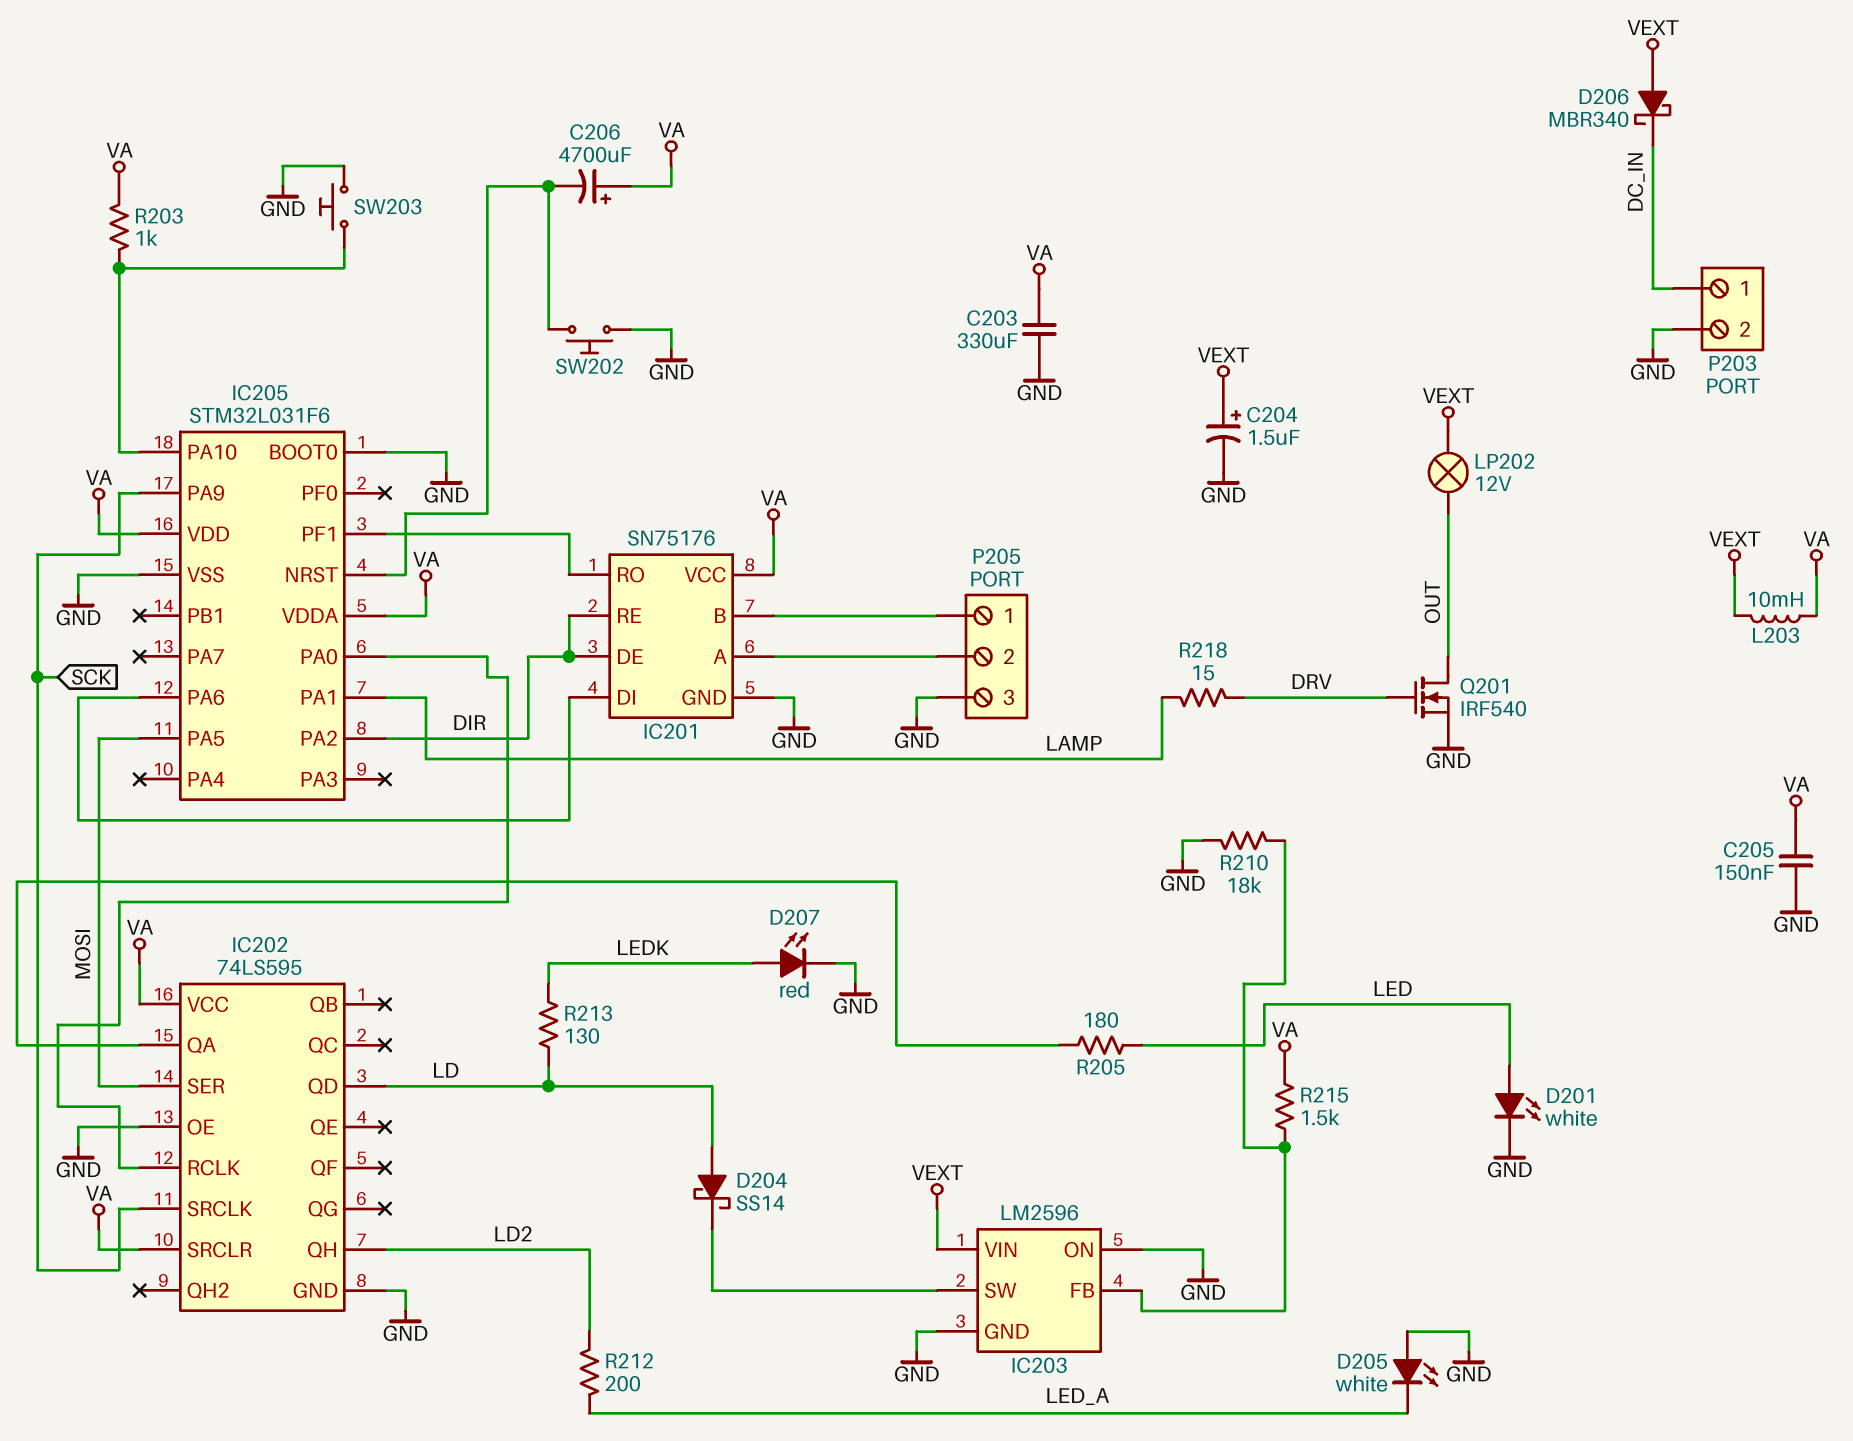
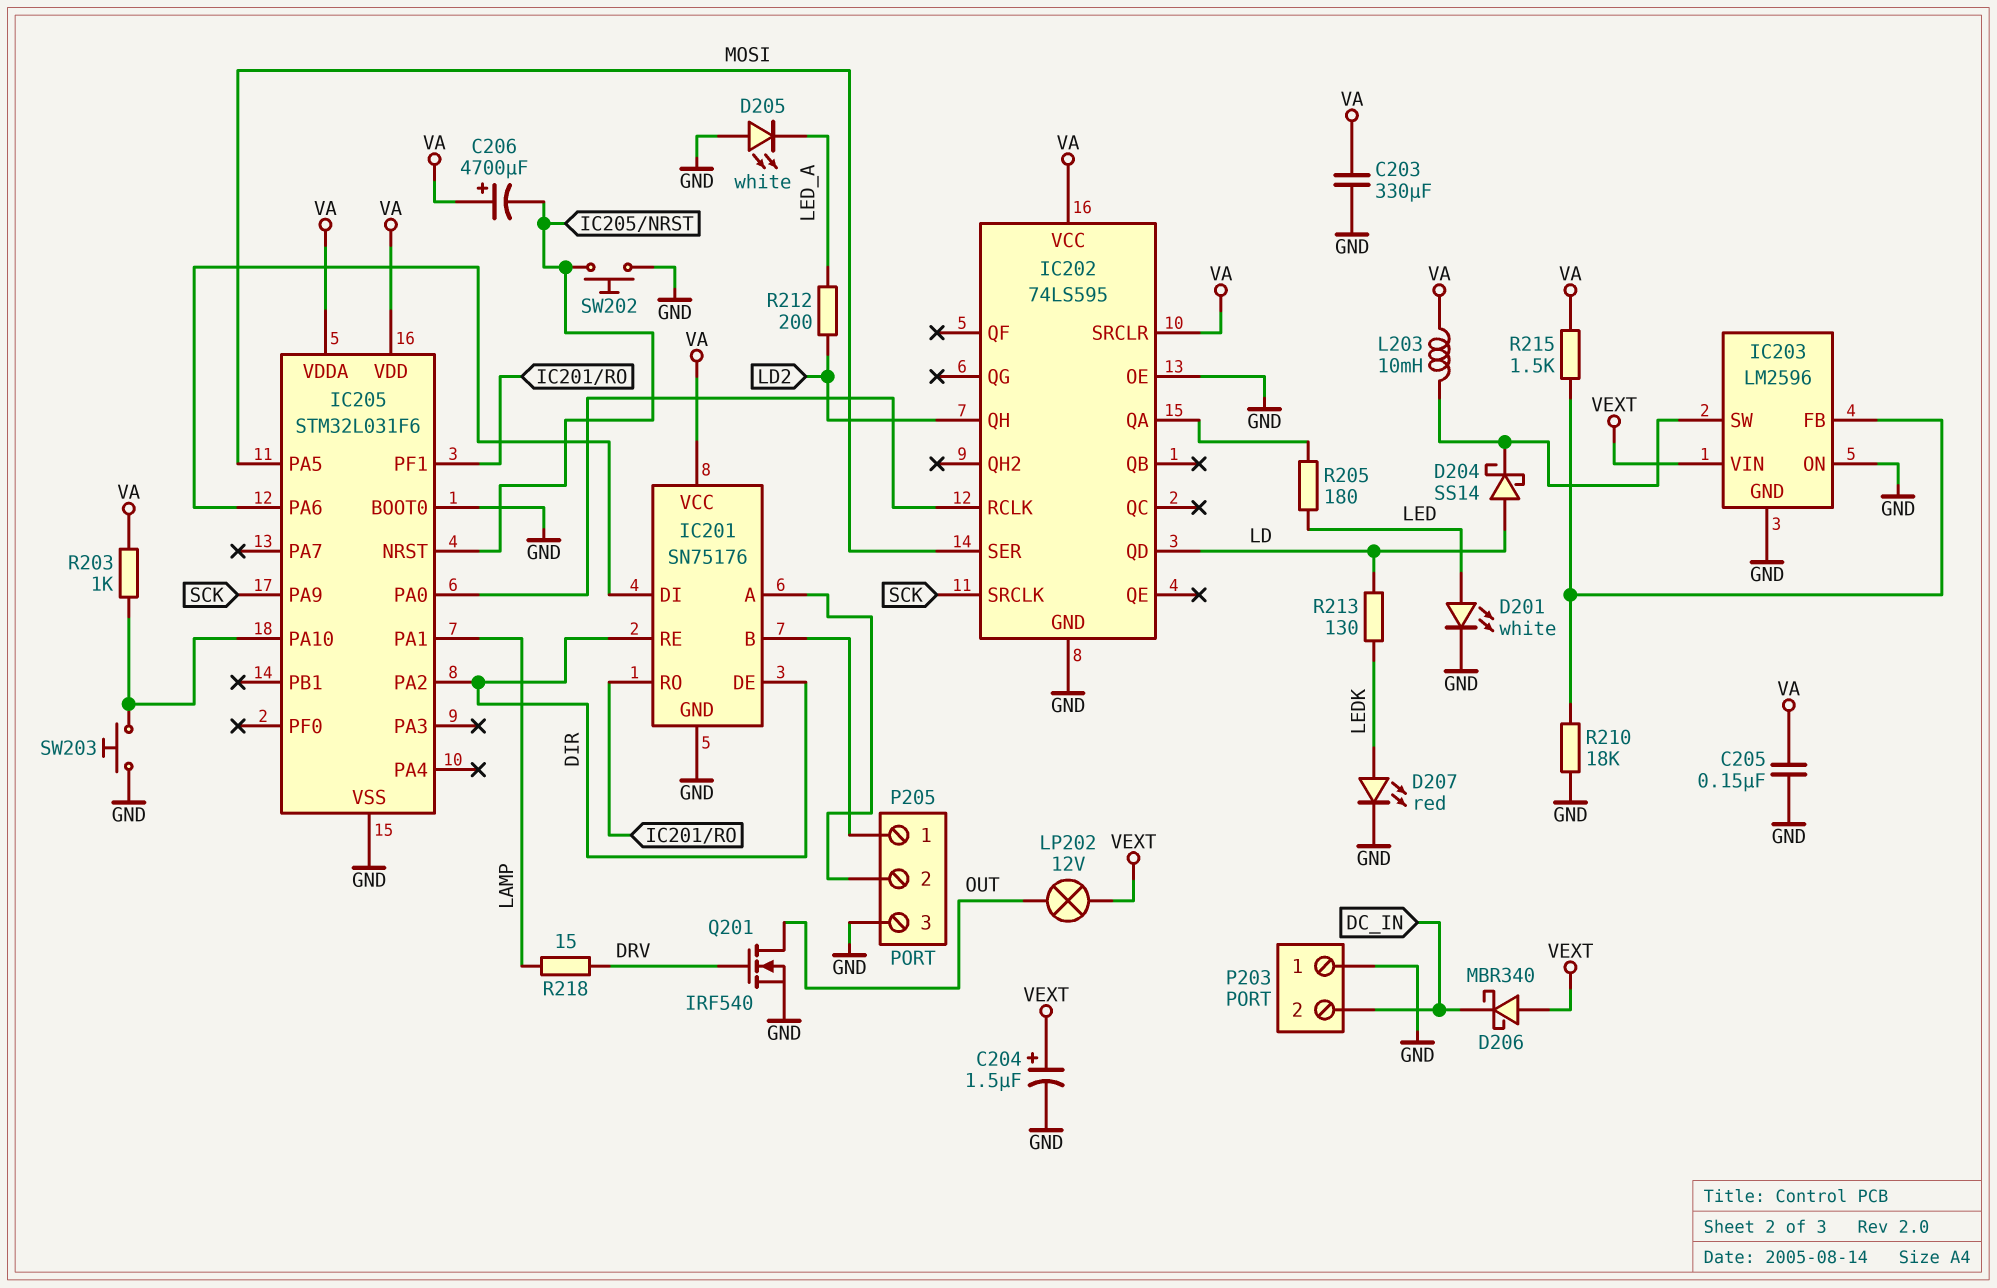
L203: 10mH (VA, VEXT) -> 10mH (IC203/SW, VA)
P203 pin 1: DC_IN -> GND
P203 pin 2: GND -> DC_IN

